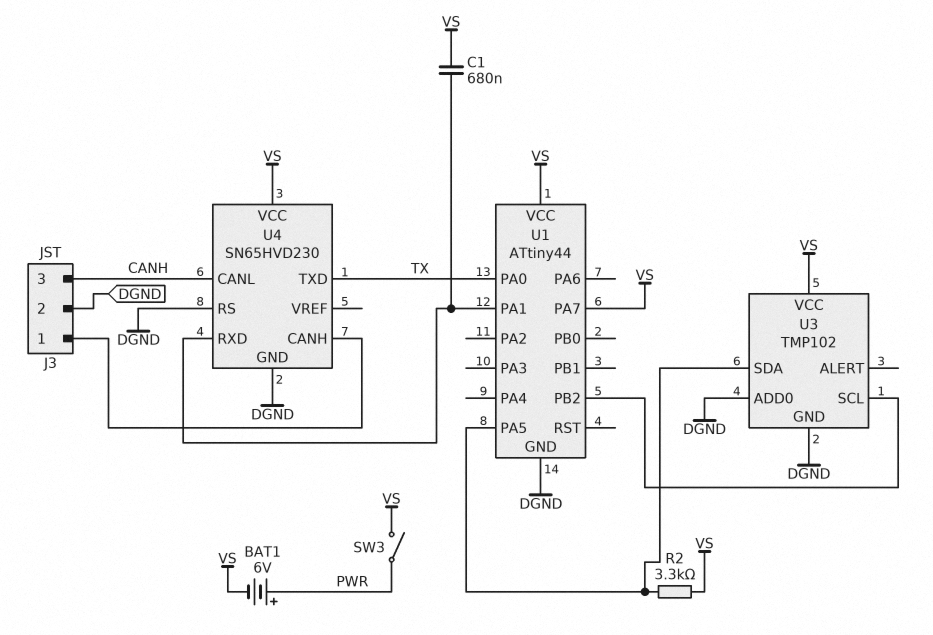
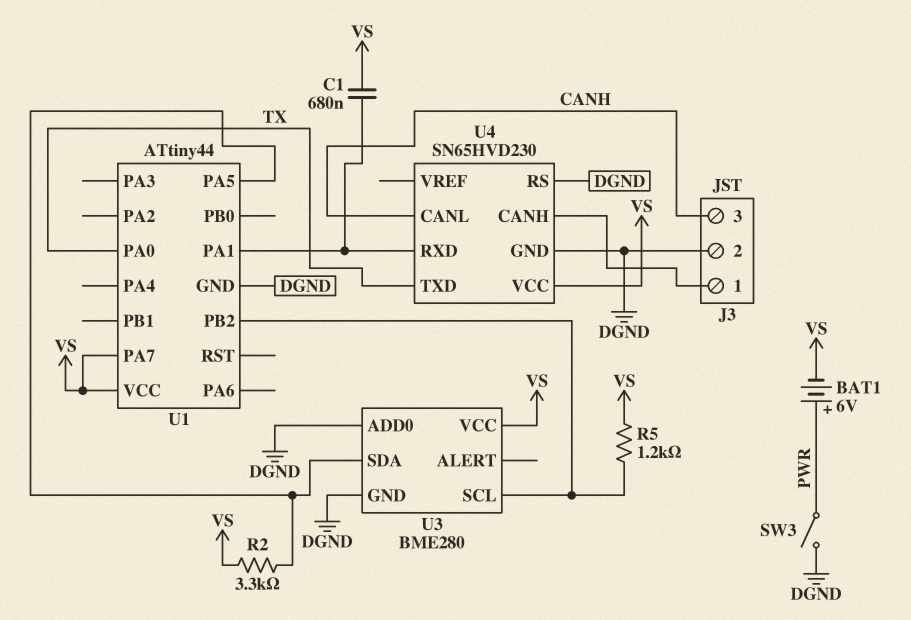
R5: none -> 1.2k (U1/PB2, VS)
SW3: switch (PWR, VS) -> switch (DGND, PWR)
U3: TMP102 -> BME280

